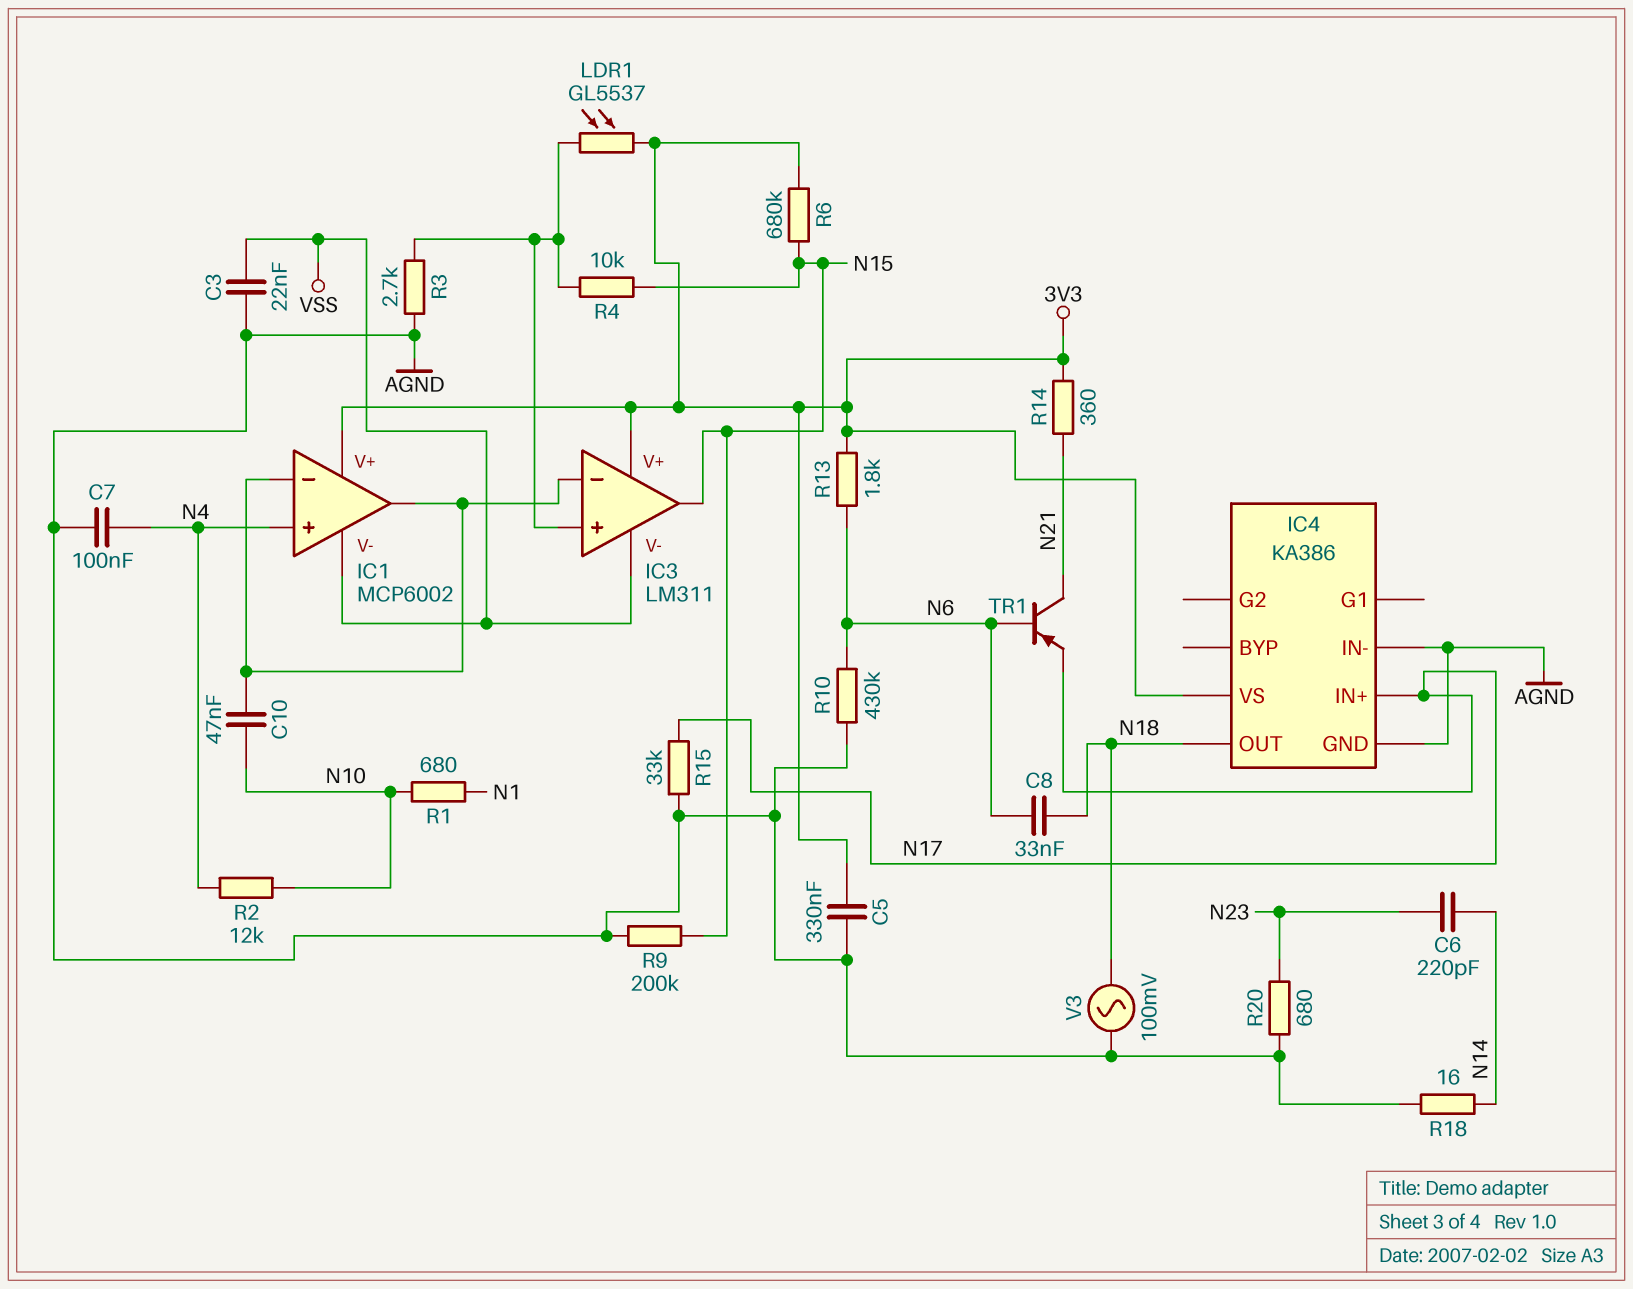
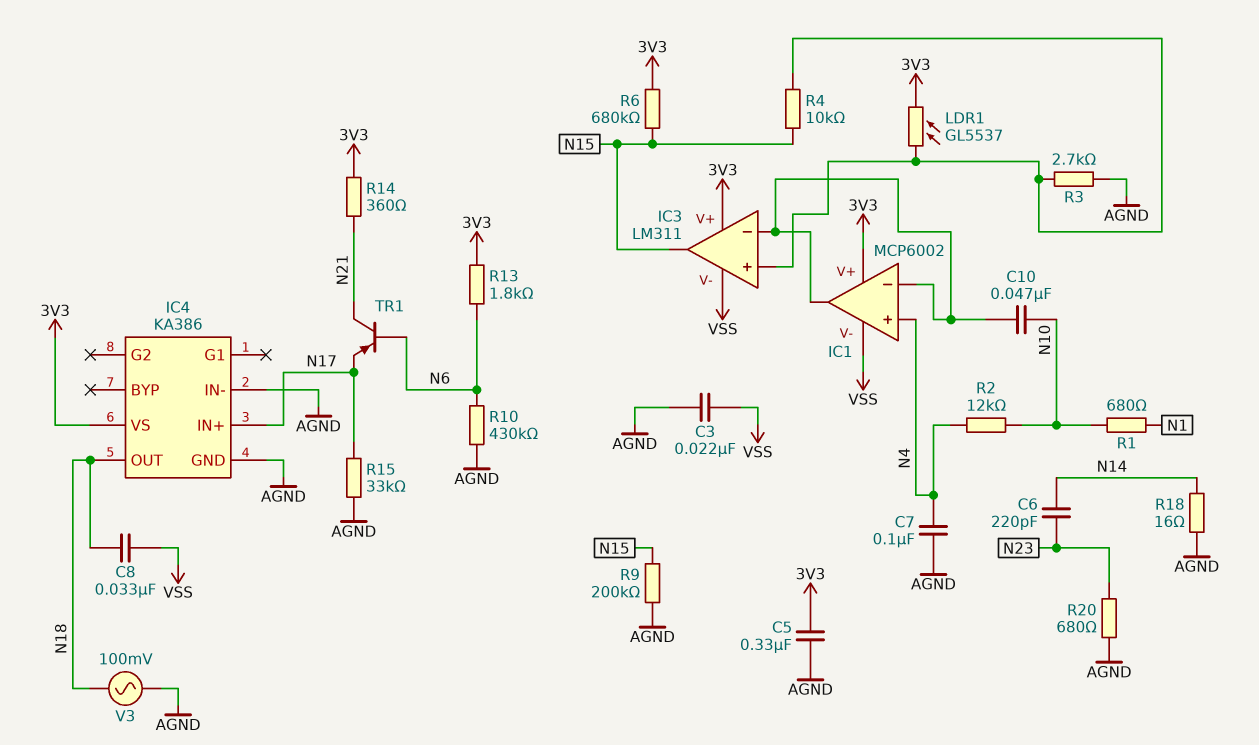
C8: 33nF (N6, N18) -> 33nF (N18, VSS)

